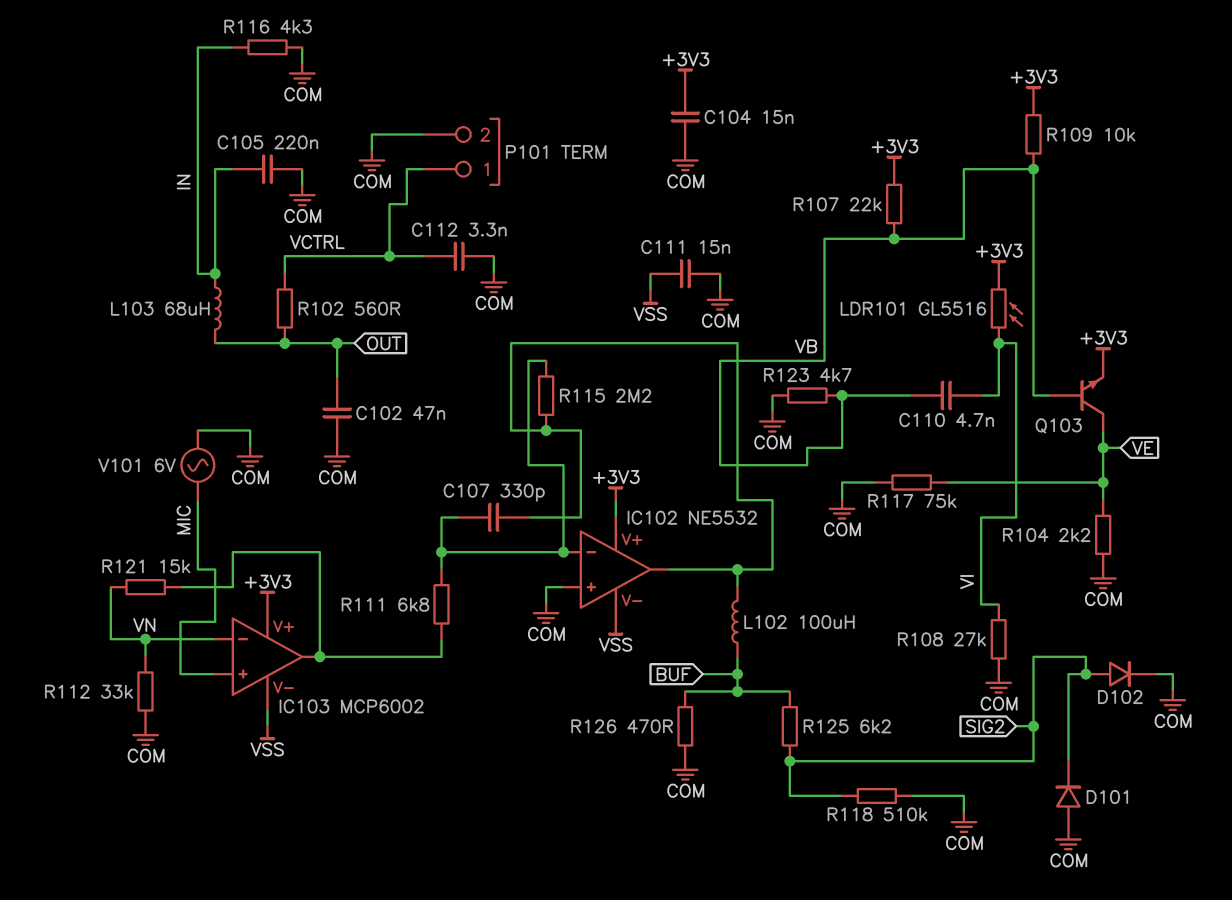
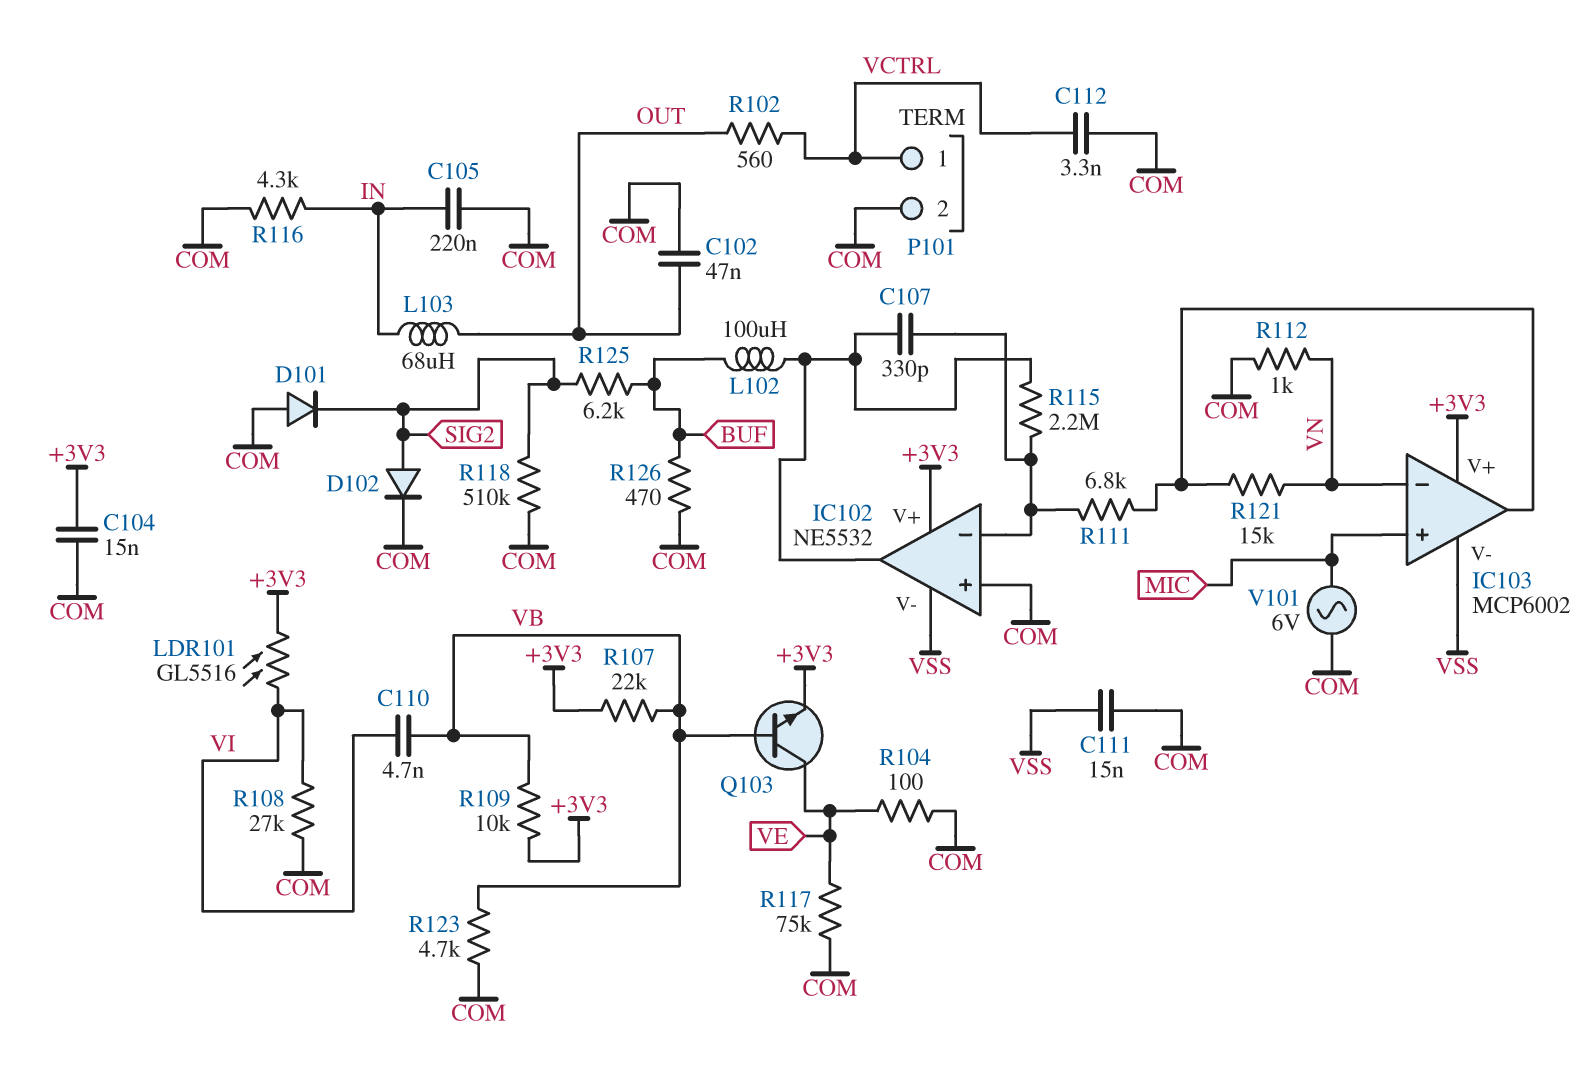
R104: 2.2k (COM, VE) -> 100 (COM, VE)
R112: 33k (COM, VN) -> 1k (COM, VN)

